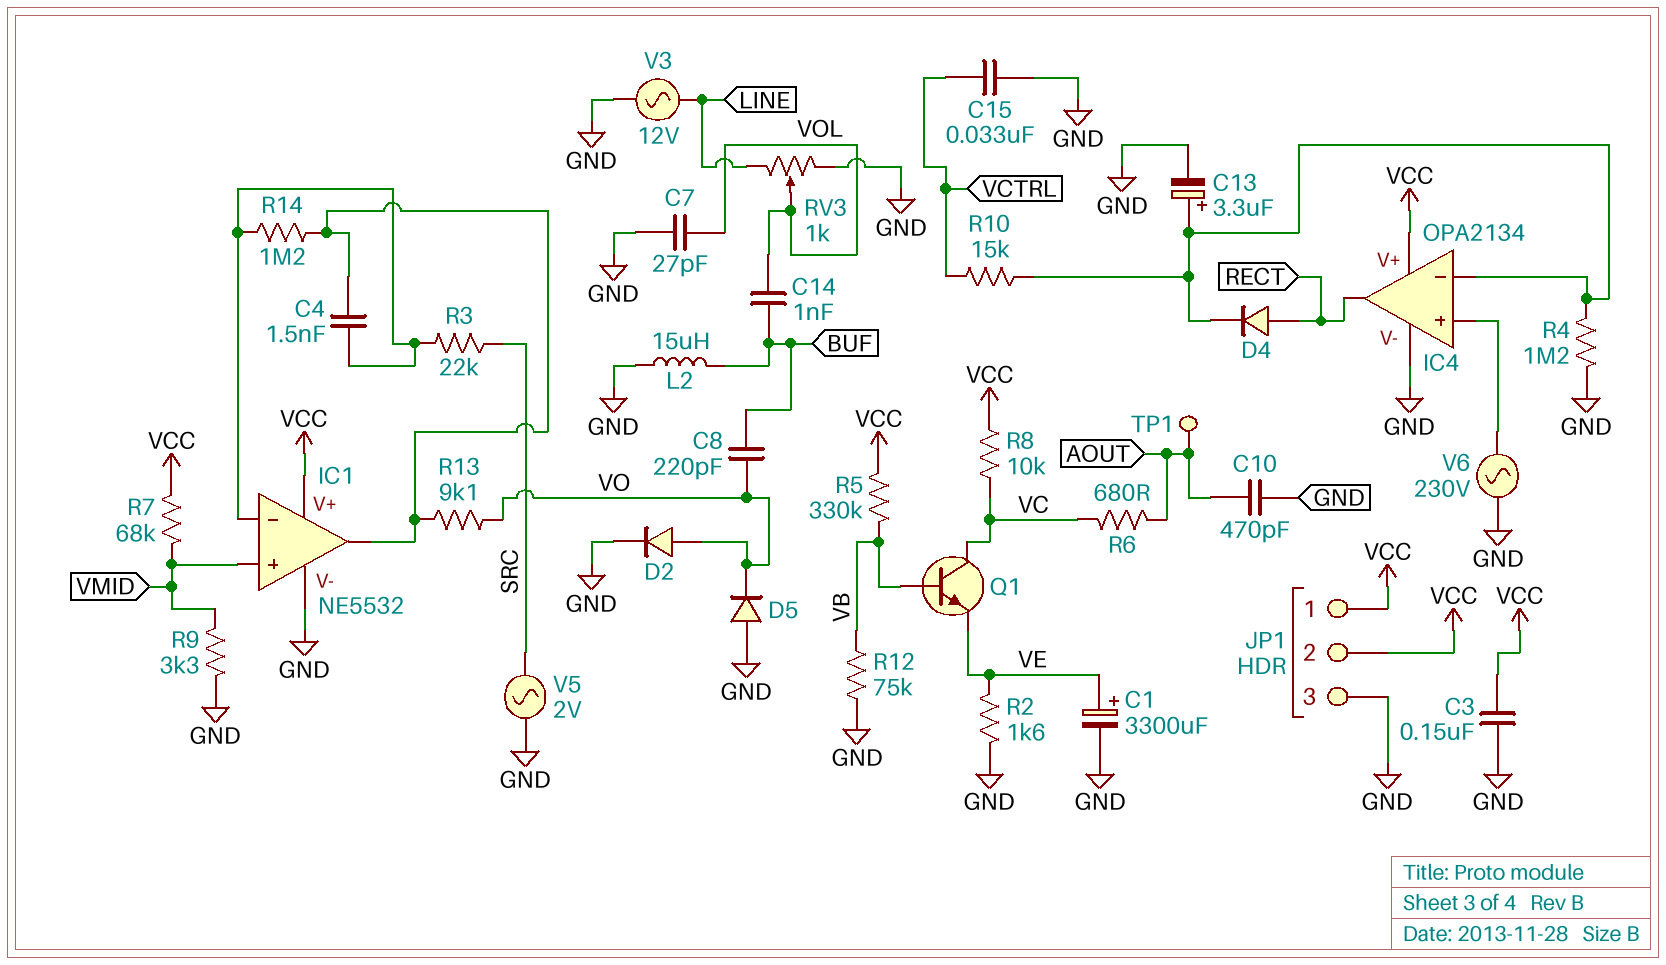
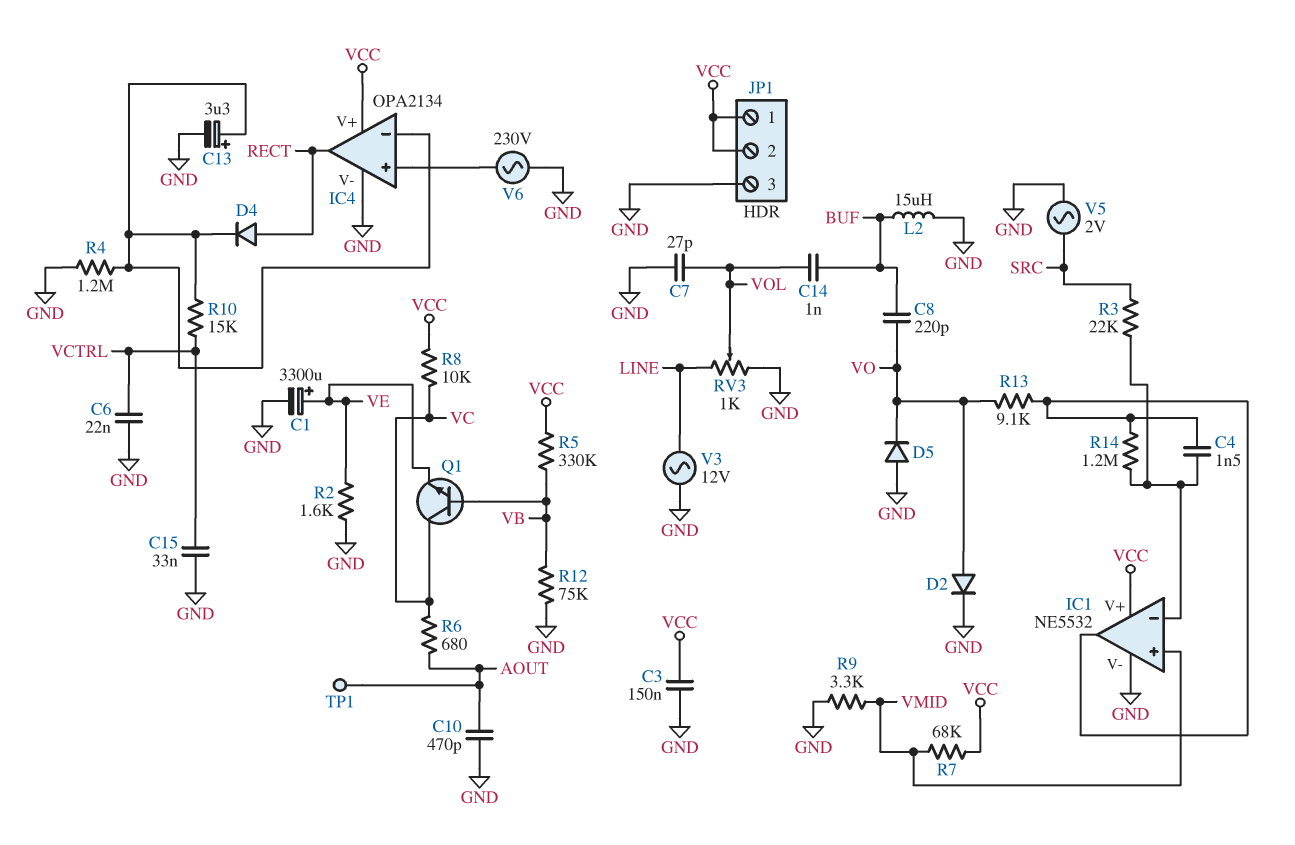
C6: none -> 22nF (GND, VCTRL)

